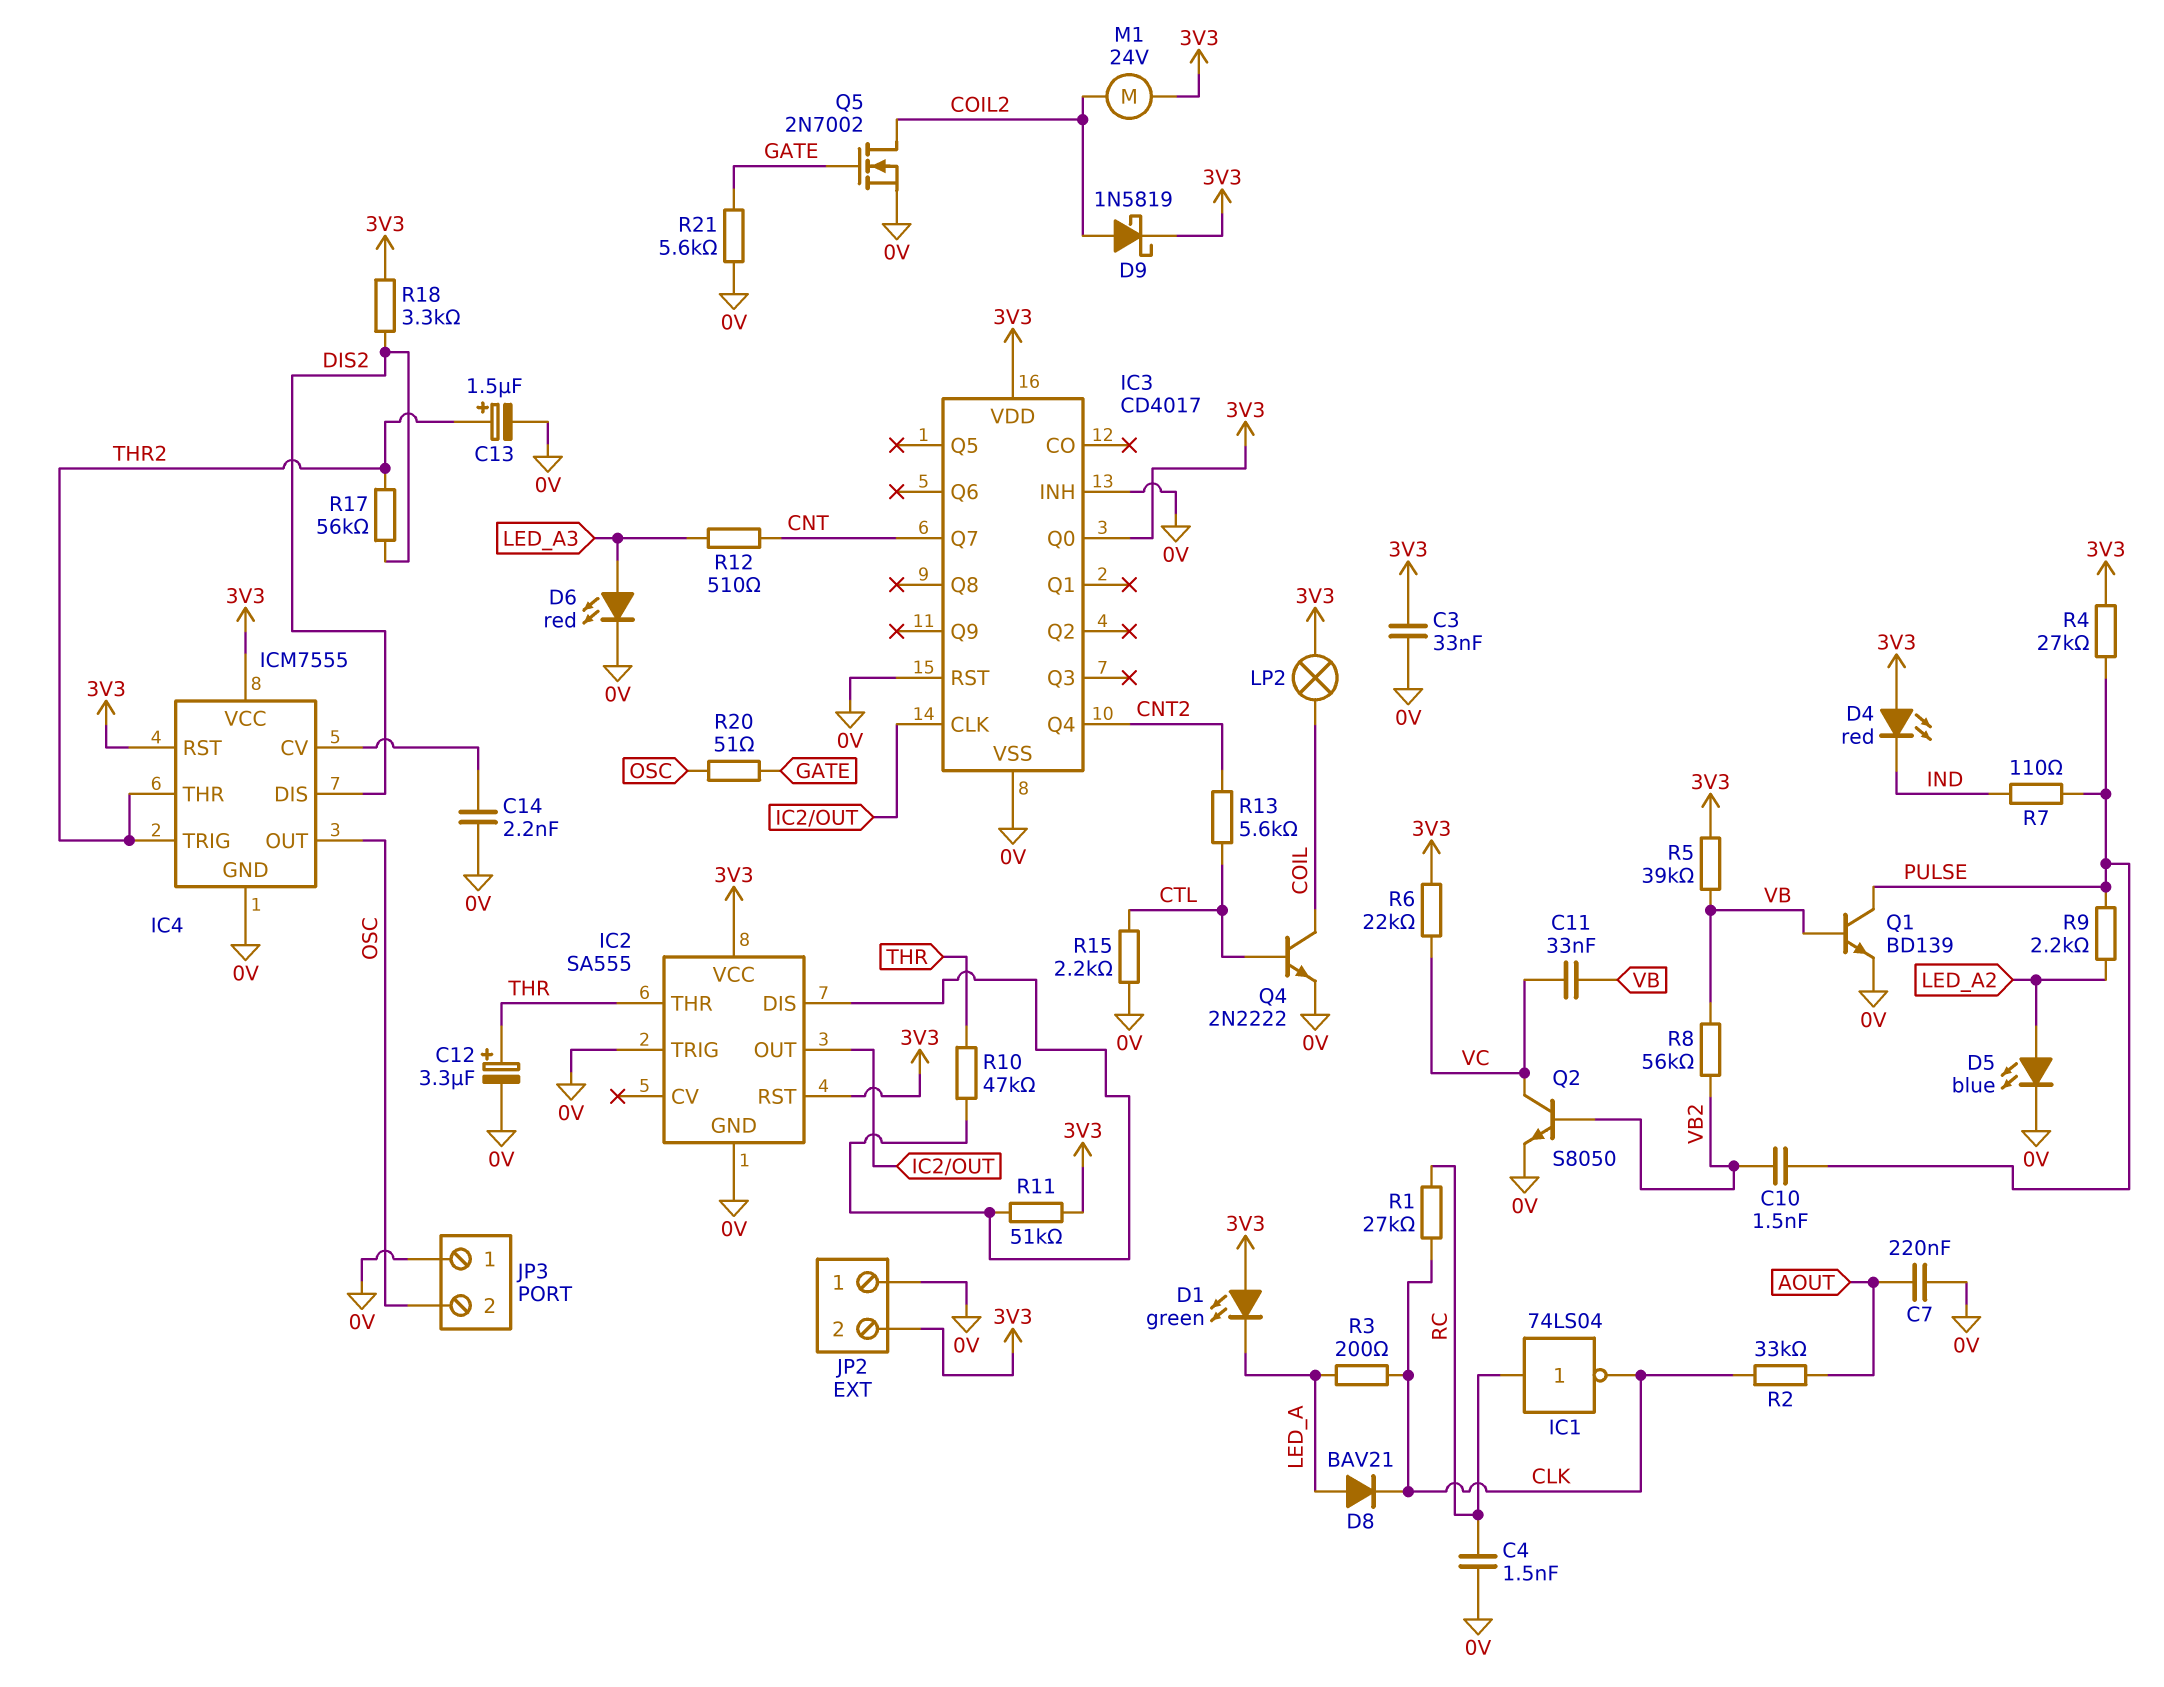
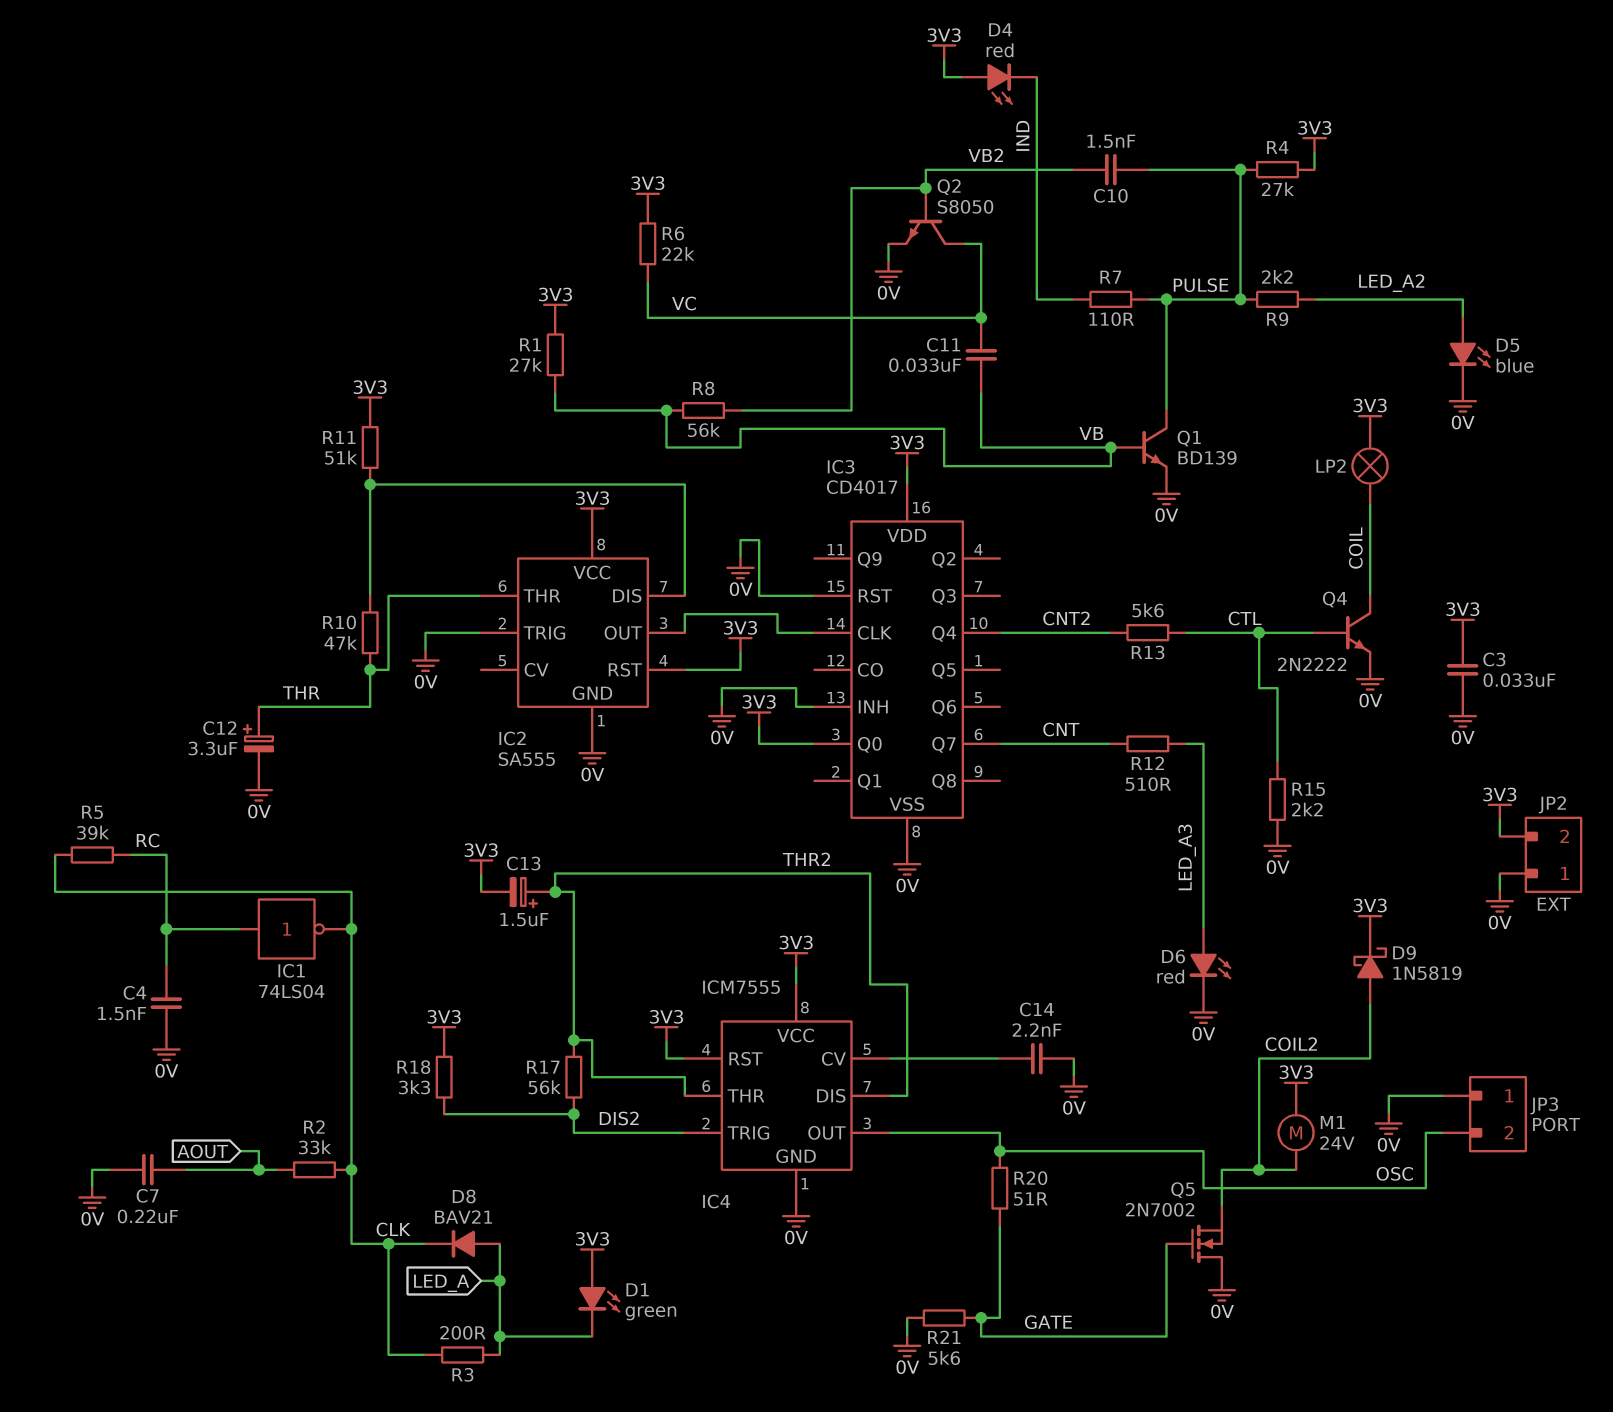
C13: 1.5uF (plus THR2, minus 0V) -> 1.5uF (plus THR2, minus 3V3)
IC4 pin DIS: DIS2 -> THR2
IC4 pin TRIG: THR2 -> DIS2
Q5: NMOS 2N7002 (G GATE, D COIL2, S 0V) -> NMOS 2N7002 (G GATE, D 0V, S COIL2)
R1: 27k (CLK, RC) -> 27k (3V3, VB)
R5: 39k (3V3, VB) -> 39k (CLK, RC)

